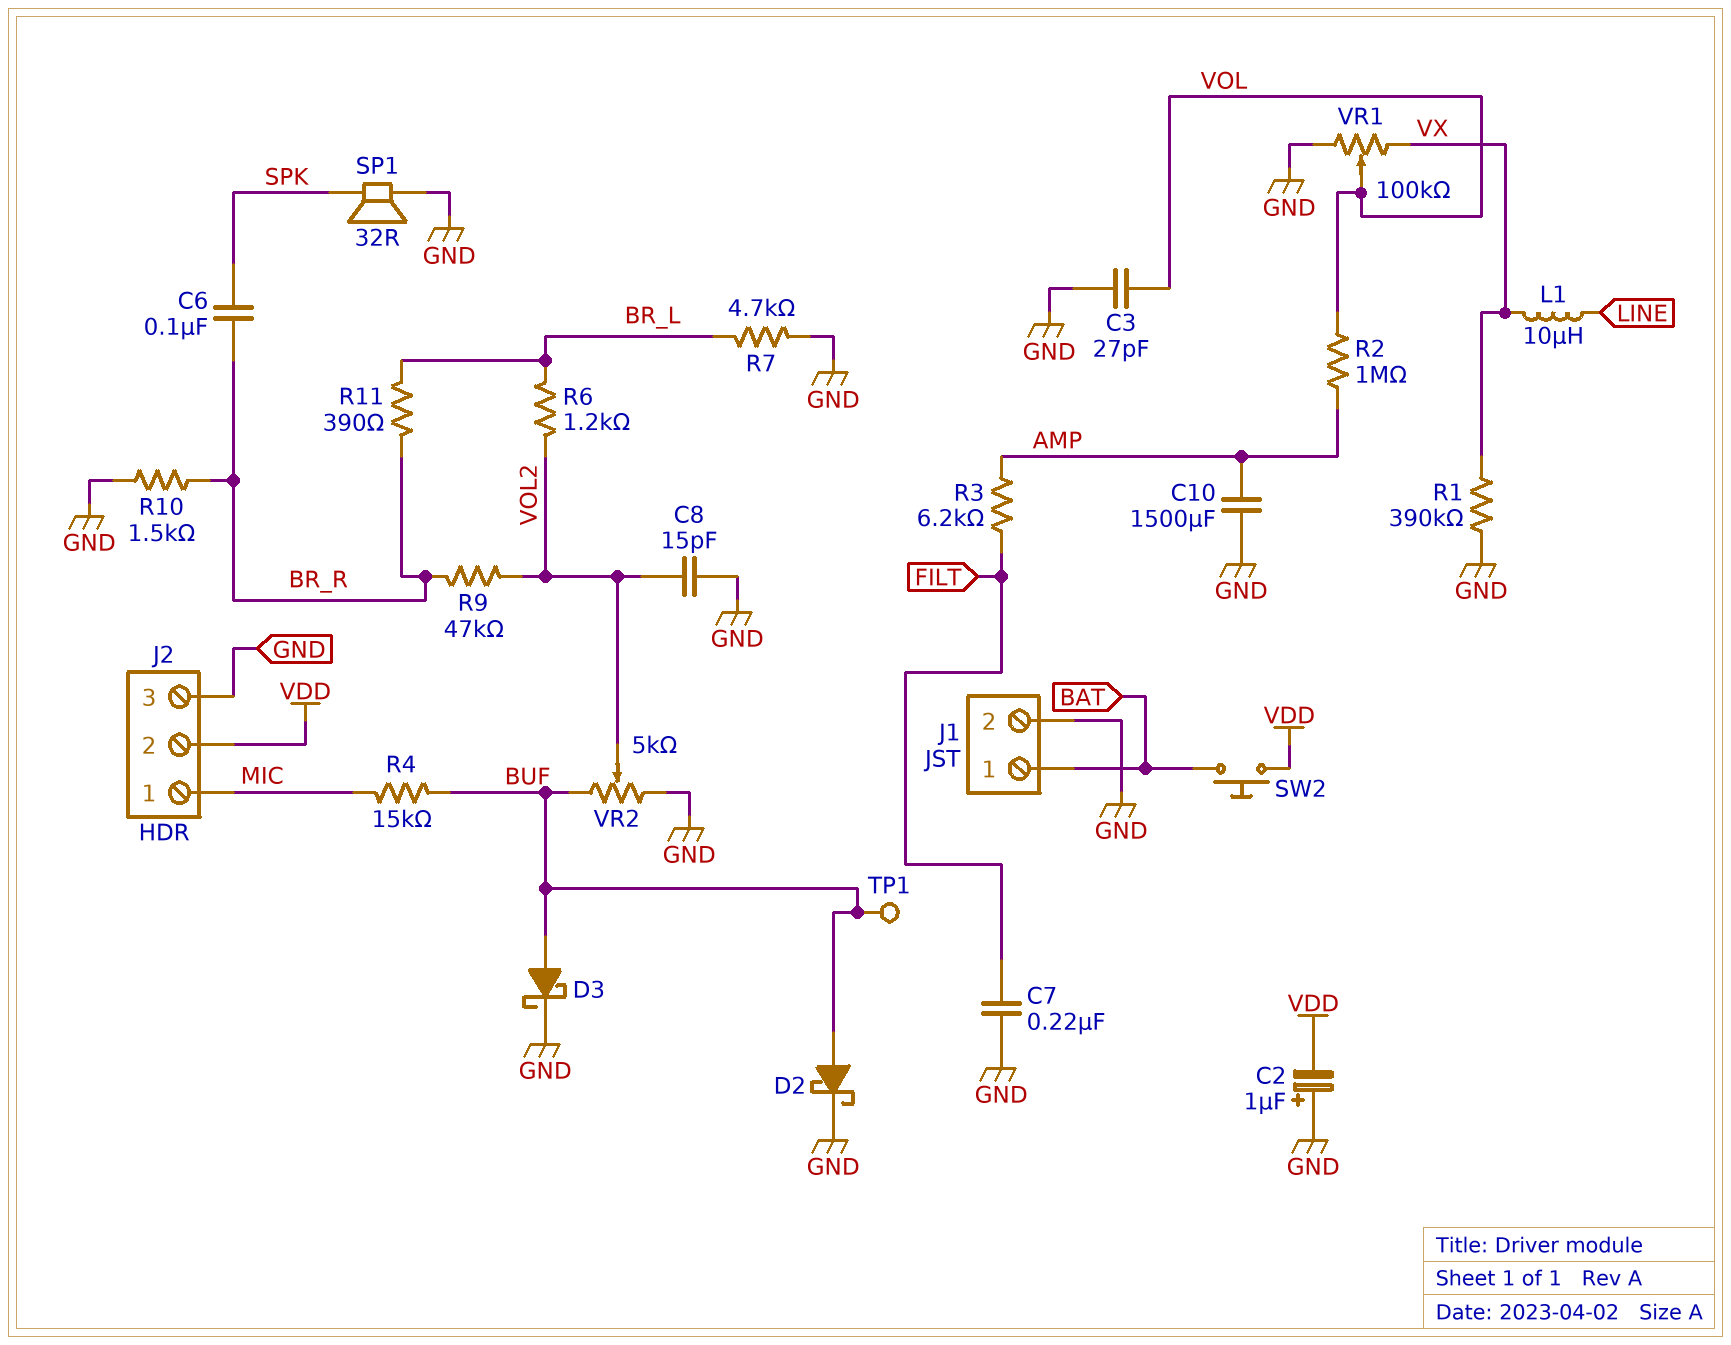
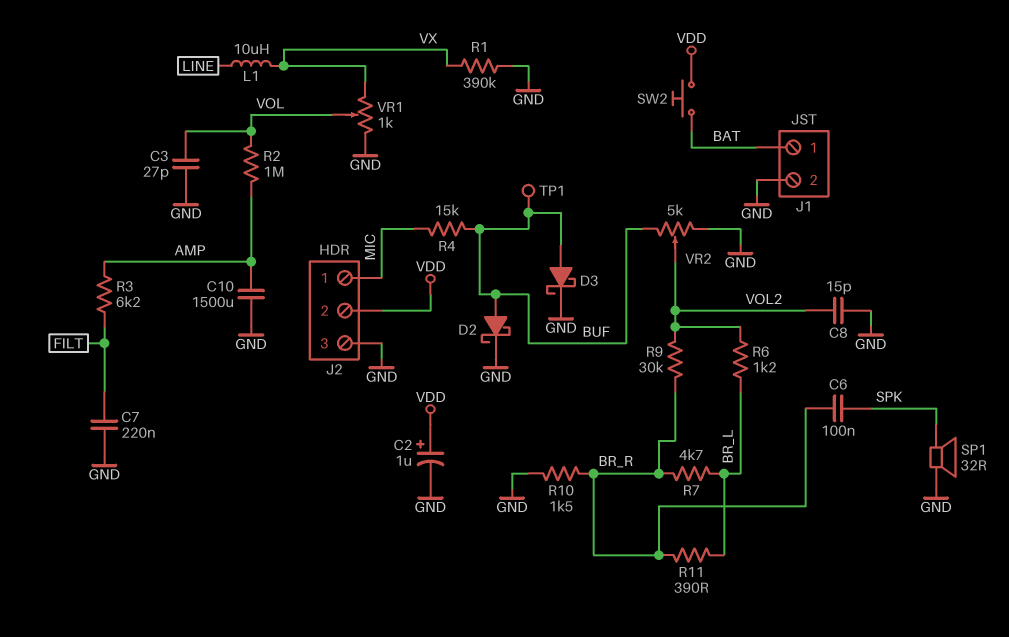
C2: 1uF (plus GND, minus VDD) -> 1uF (plus VDD, minus GND)
R7: 4.7k (BR_L, GND) -> 4.7k (BR_L, BR_R)
R9: 47k (BR_R, VOL2) -> 30k (BR_R, VOL2)
VR1: 100k (GND, VX, wiper VOL) -> 1k (GND, VX, wiper VOL)

